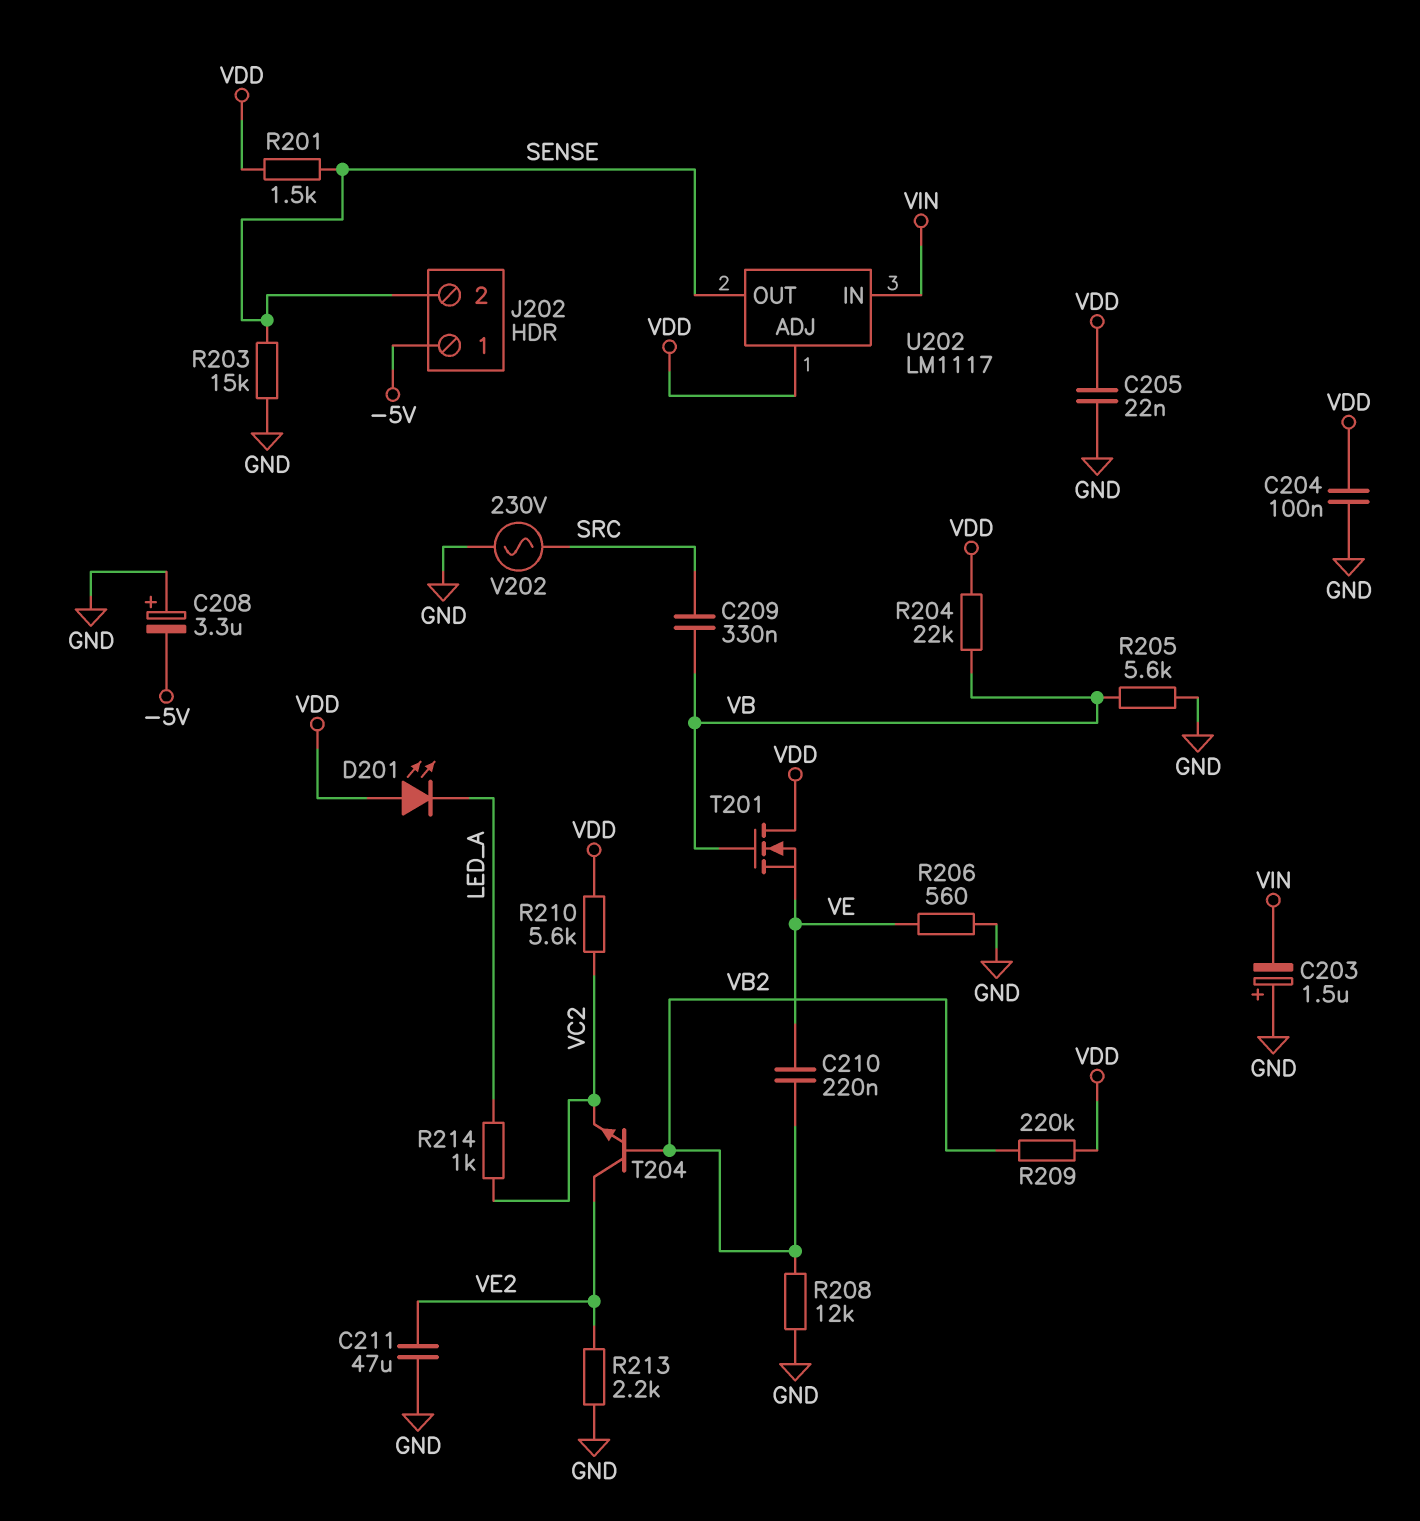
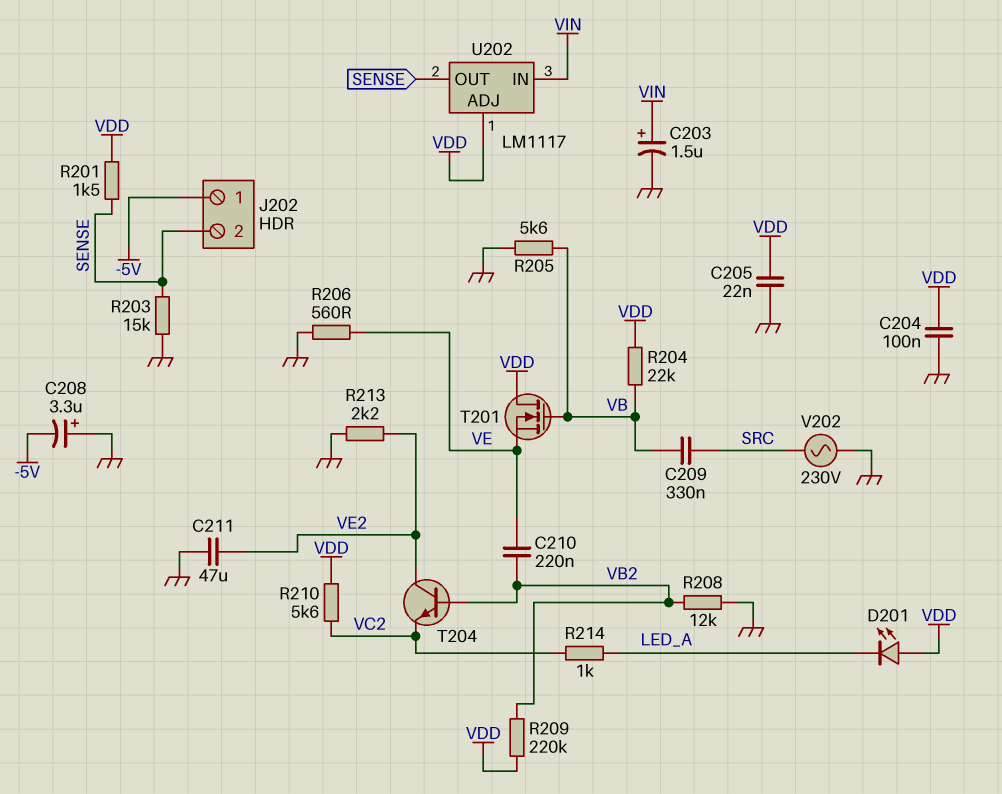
C203: 1.5uF (plus GND, minus VIN) -> 1.5uF (plus VIN, minus GND)

